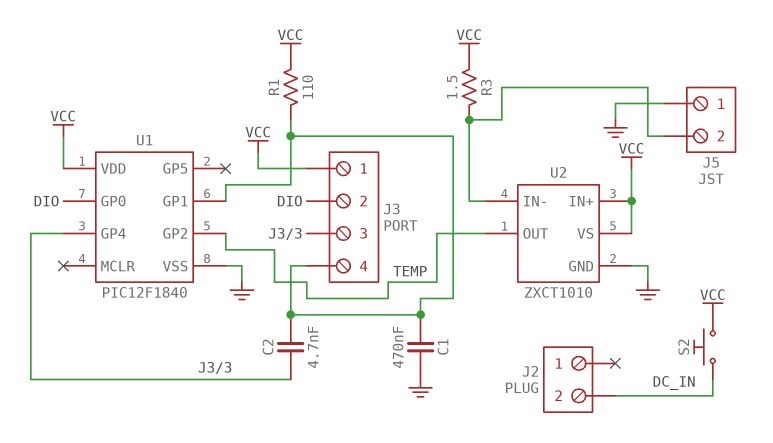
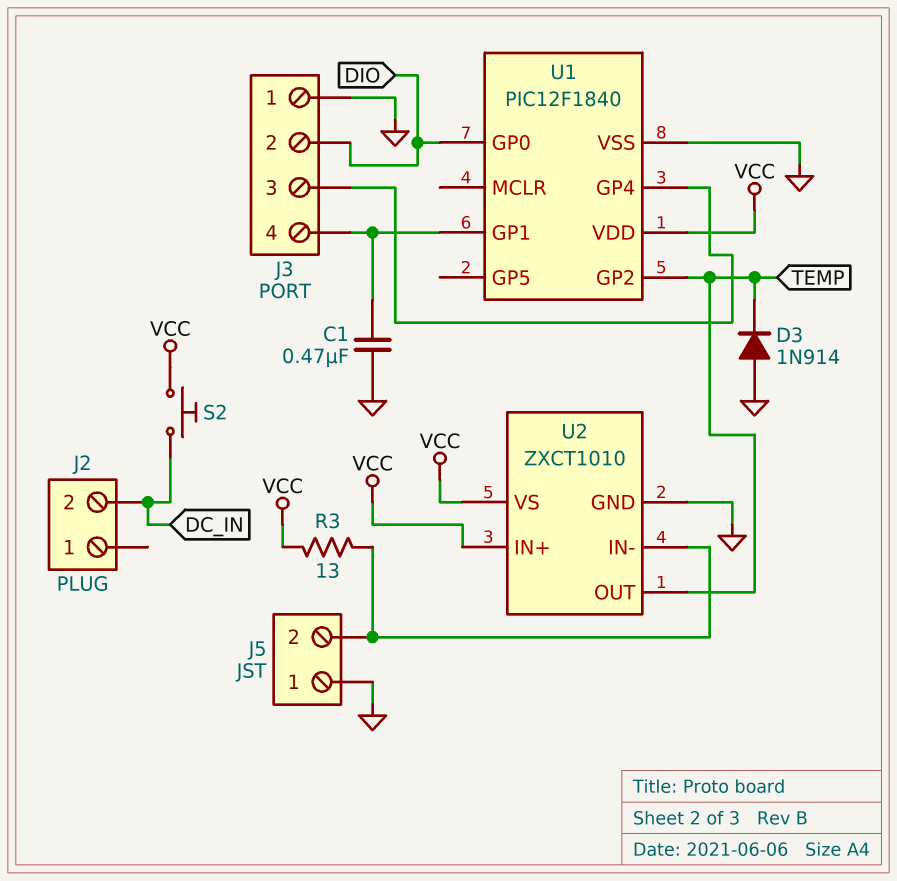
C2: 4.7nF (J3/3, J3/4) -> none
D3: none -> diode 1N914 (A GND, K TEMP)
J3 pin 1: VCC -> GND
R1: 110 (J3/4, VCC) -> none
R3: 1.5 (J5/2, VCC) -> 13 (J5/2, VCC)

